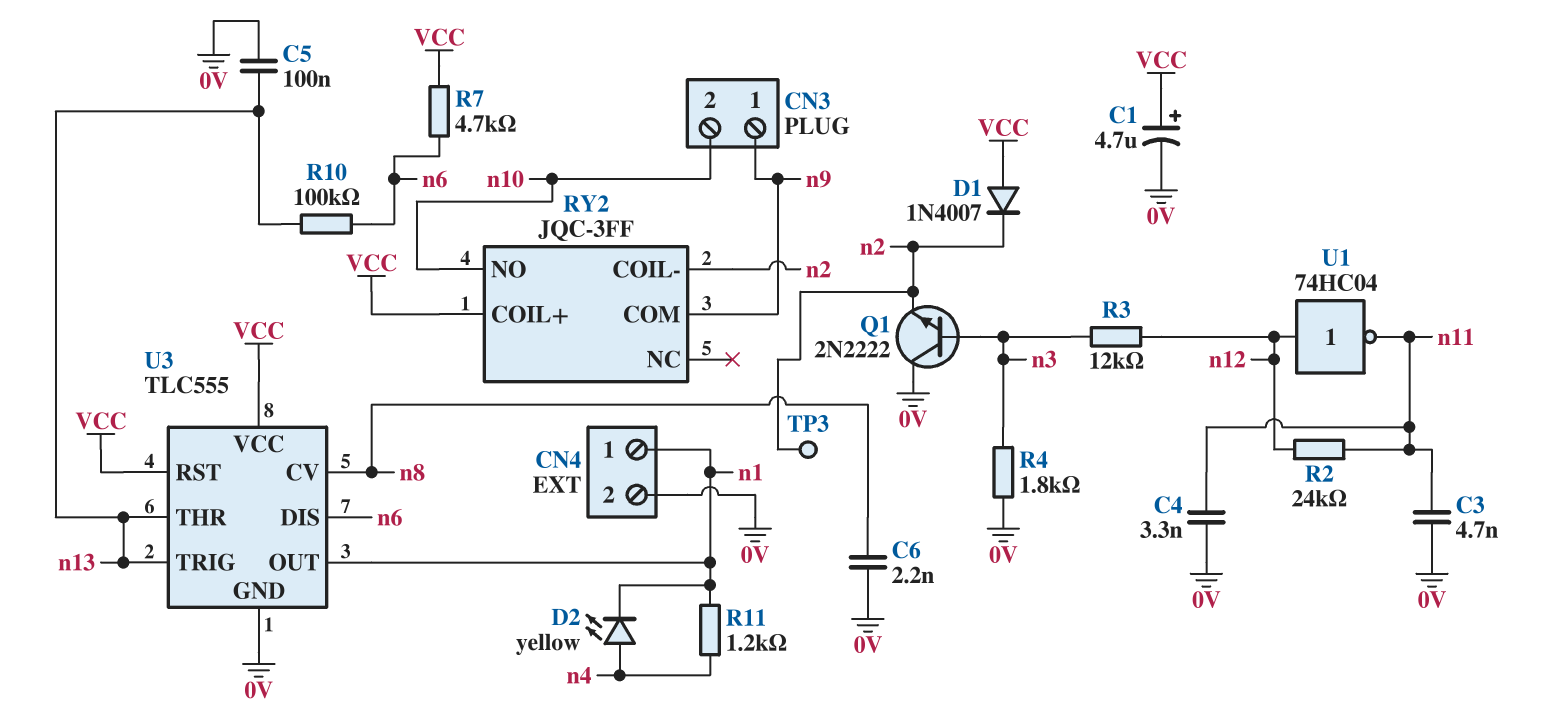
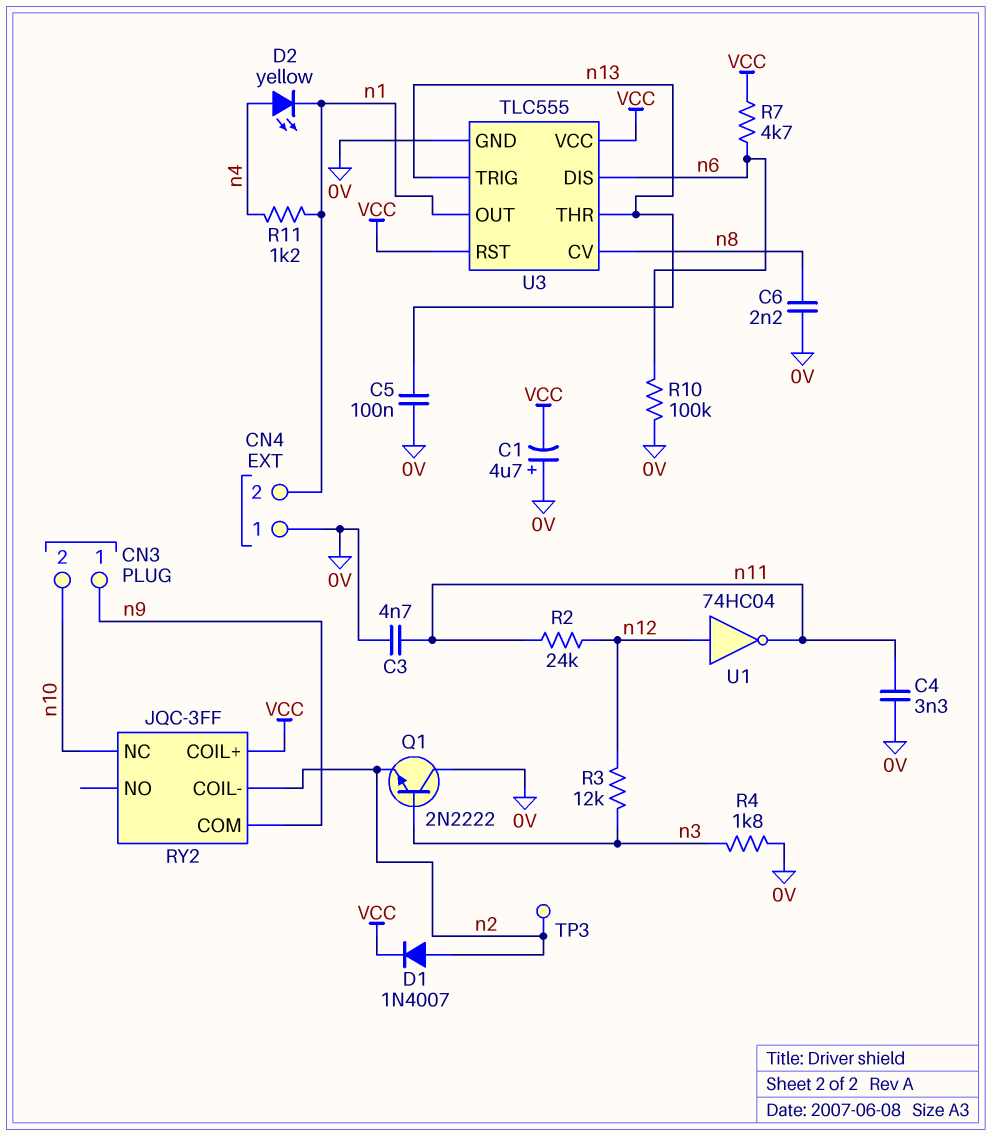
C1: 4.7uF (plus VCC, minus 0V) -> 4.7uF (plus 0V, minus VCC)
CN4 pin 1: n1 -> 0V
CN4 pin 2: 0V -> n1
D1: diode 1N4007 (A VCC, K n2) -> diode 1N4007 (A n2, K VCC)
R10: 100k (n6, n13) -> 100k (0V, n6)
RY2 pin NC: none -> n10
RY2 pin NO: n10 -> none

